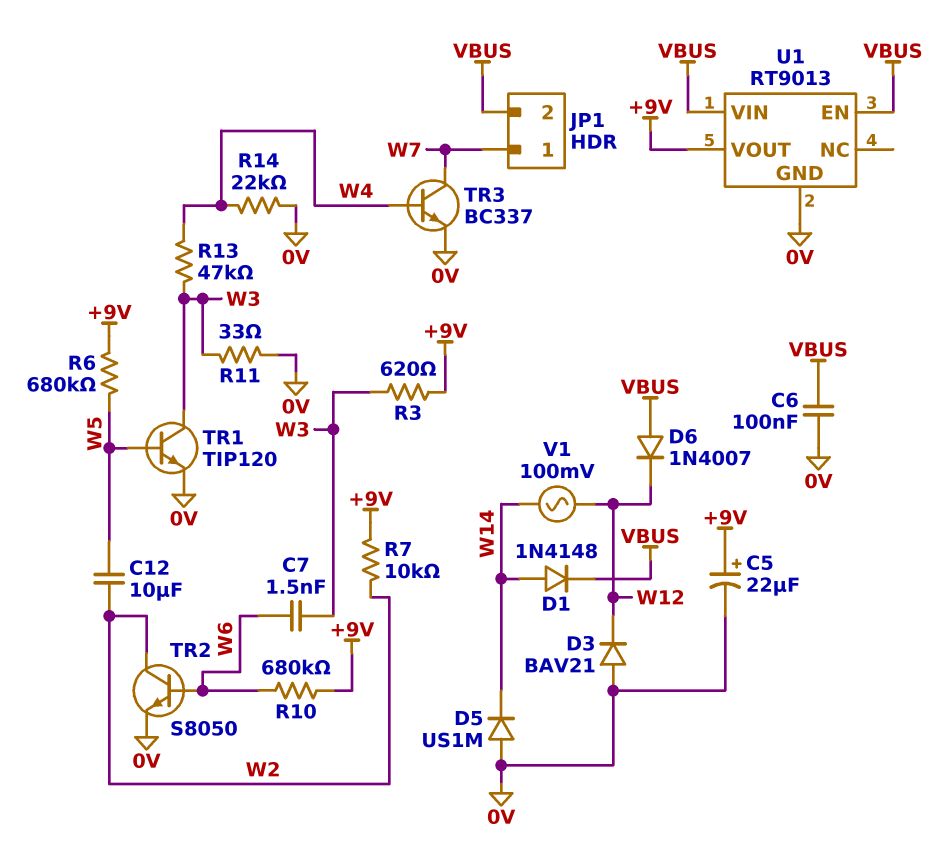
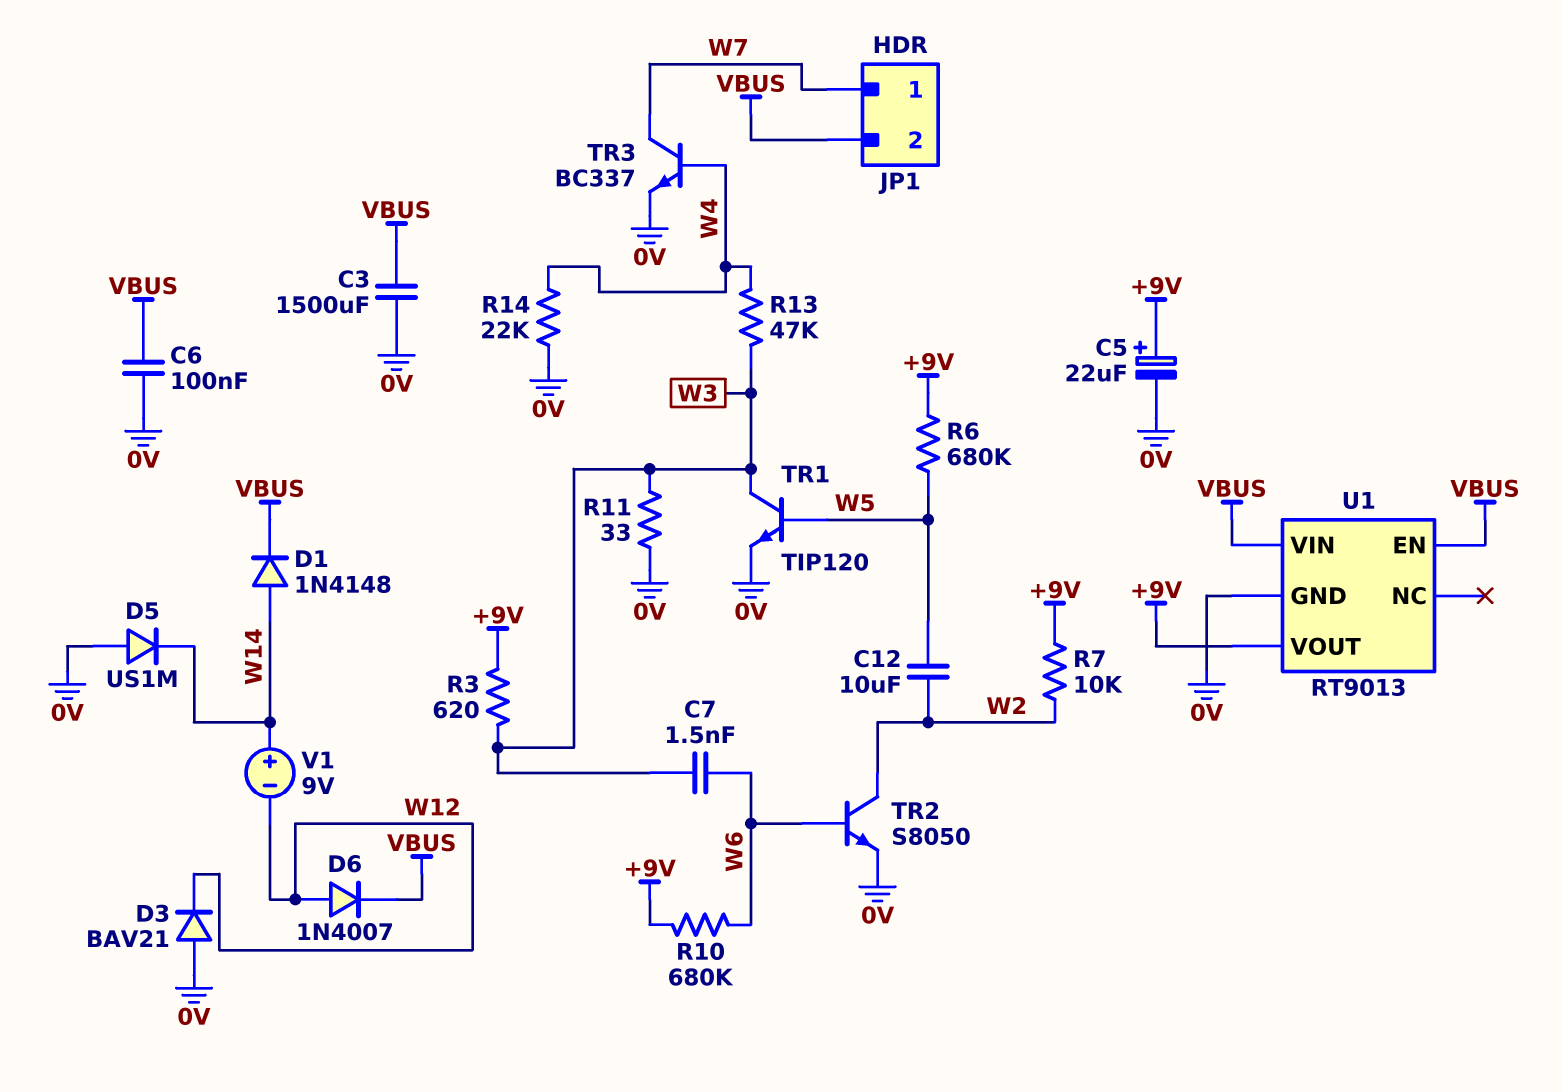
C3: none -> 1500uF (0V, VBUS)
D6: diode 1N4007 (A VBUS, K W12) -> diode 1N4007 (A W12, K VBUS)
V1: AC 100mV (W12, W14) -> 9V (plus W14, minus W12)

